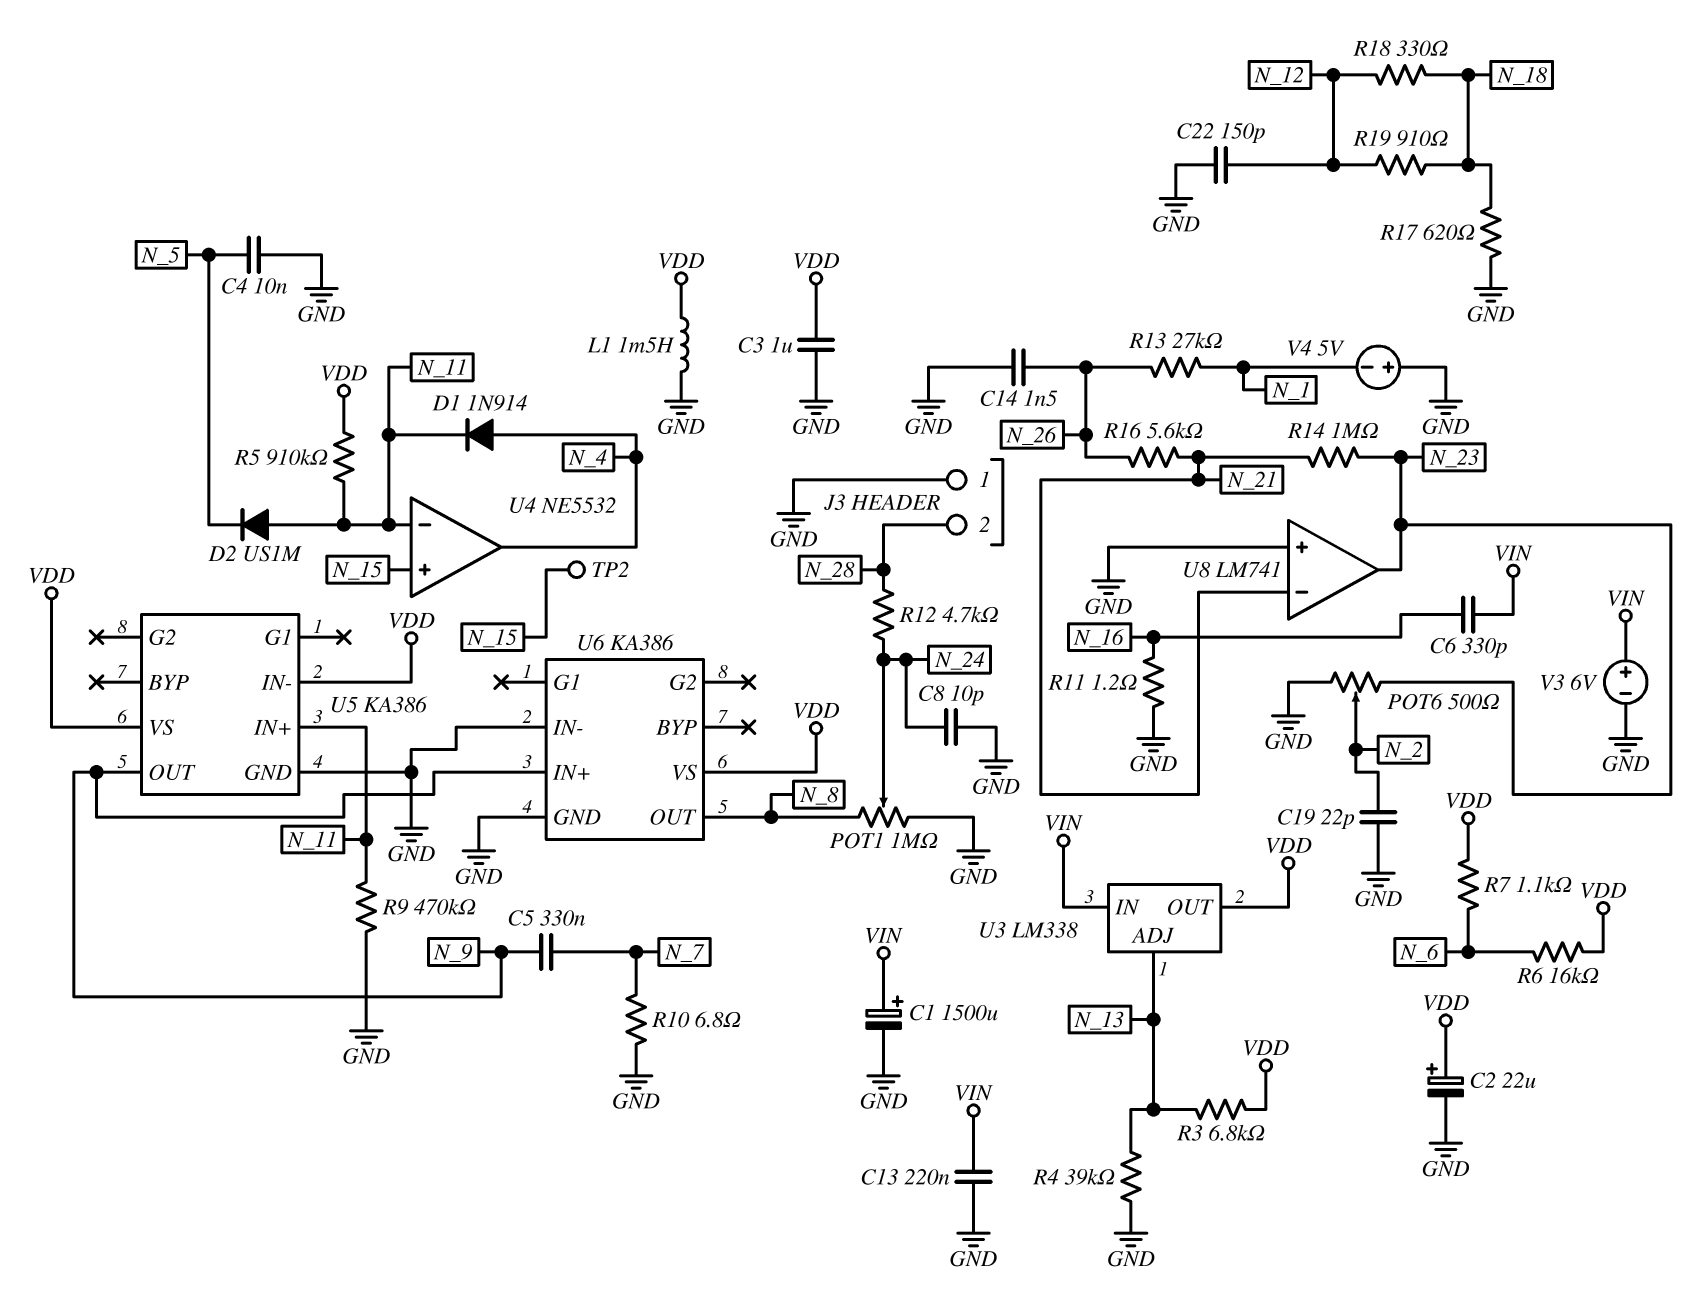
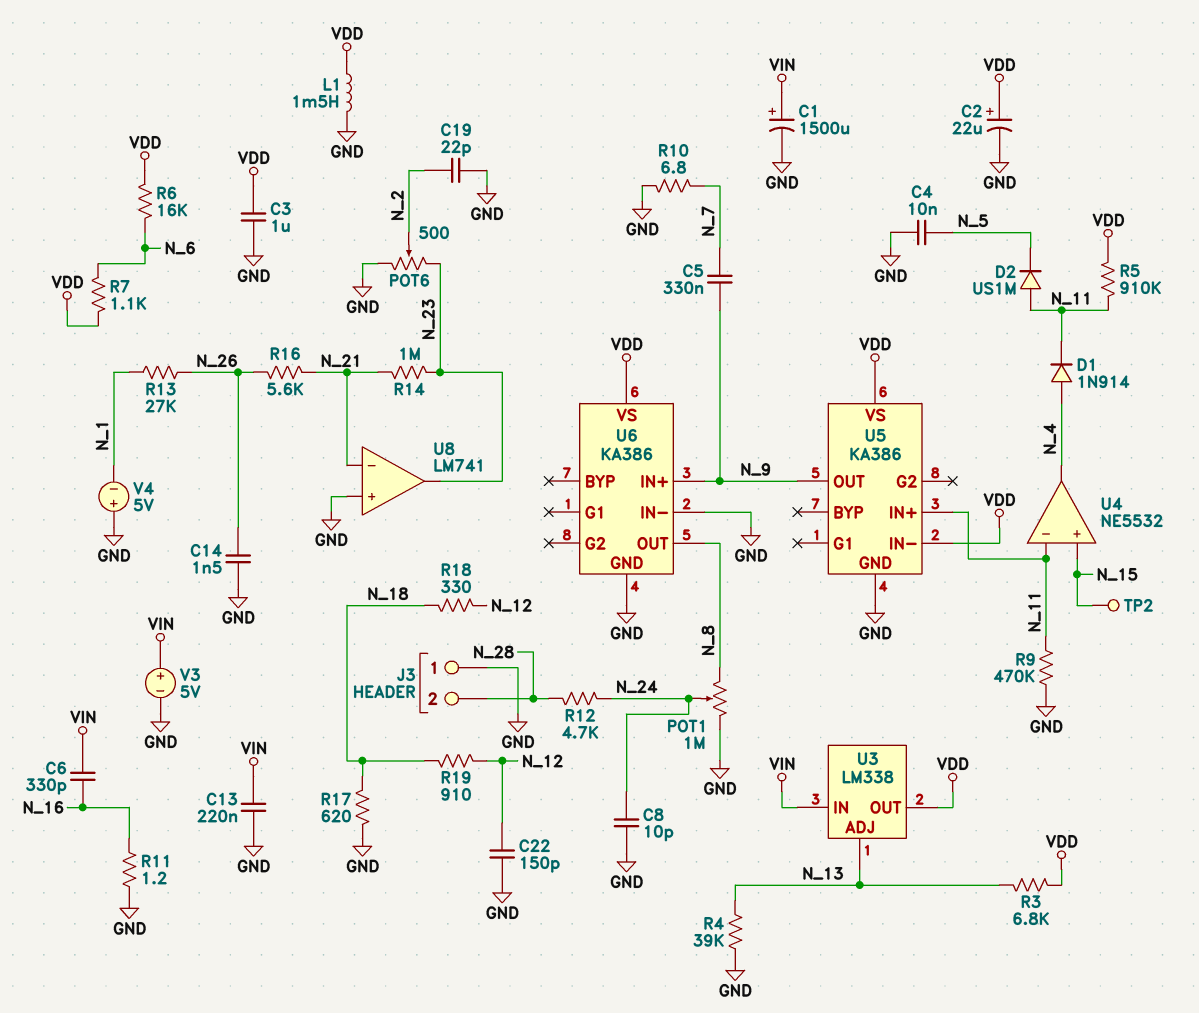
V3: 6V (plus VIN, minus GND) -> 5V (plus VIN, minus GND)

